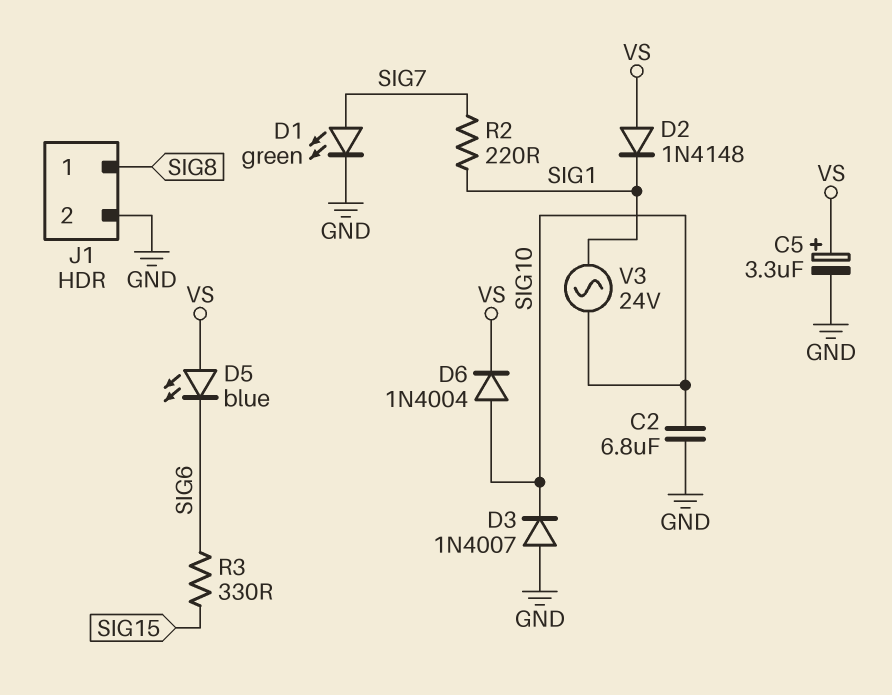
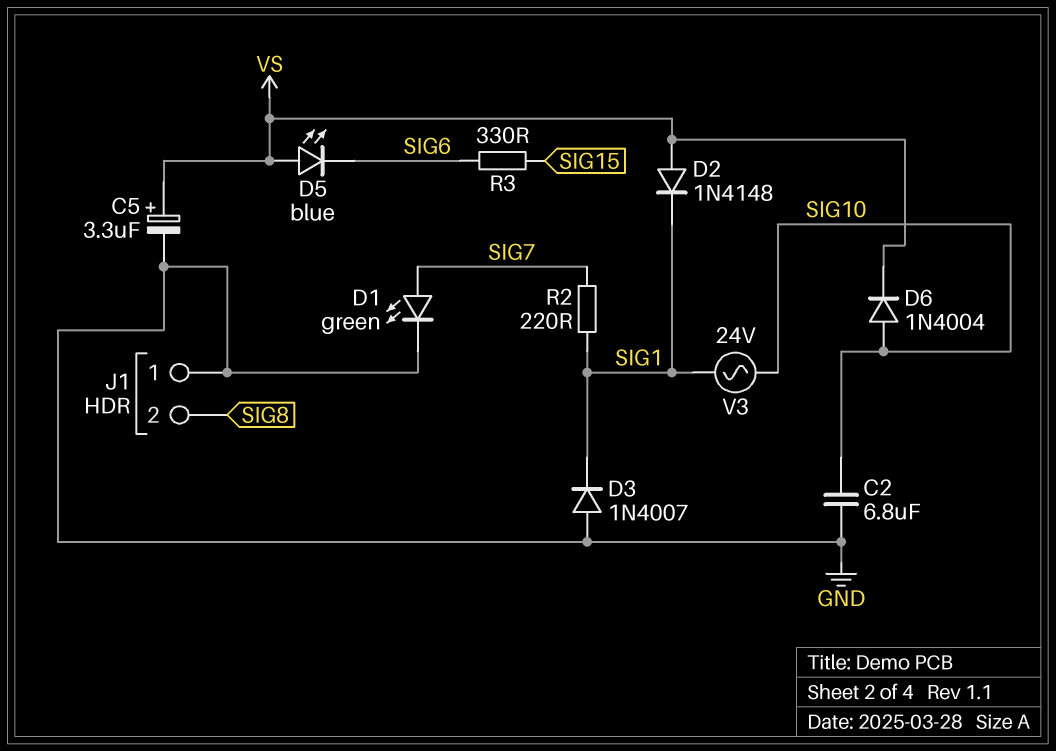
D3: diode 1N4007 (A GND, K SIG10) -> diode 1N4007 (A GND, K SIG1)
J1 pin 1: SIG8 -> GND
J1 pin 2: GND -> SIG8

